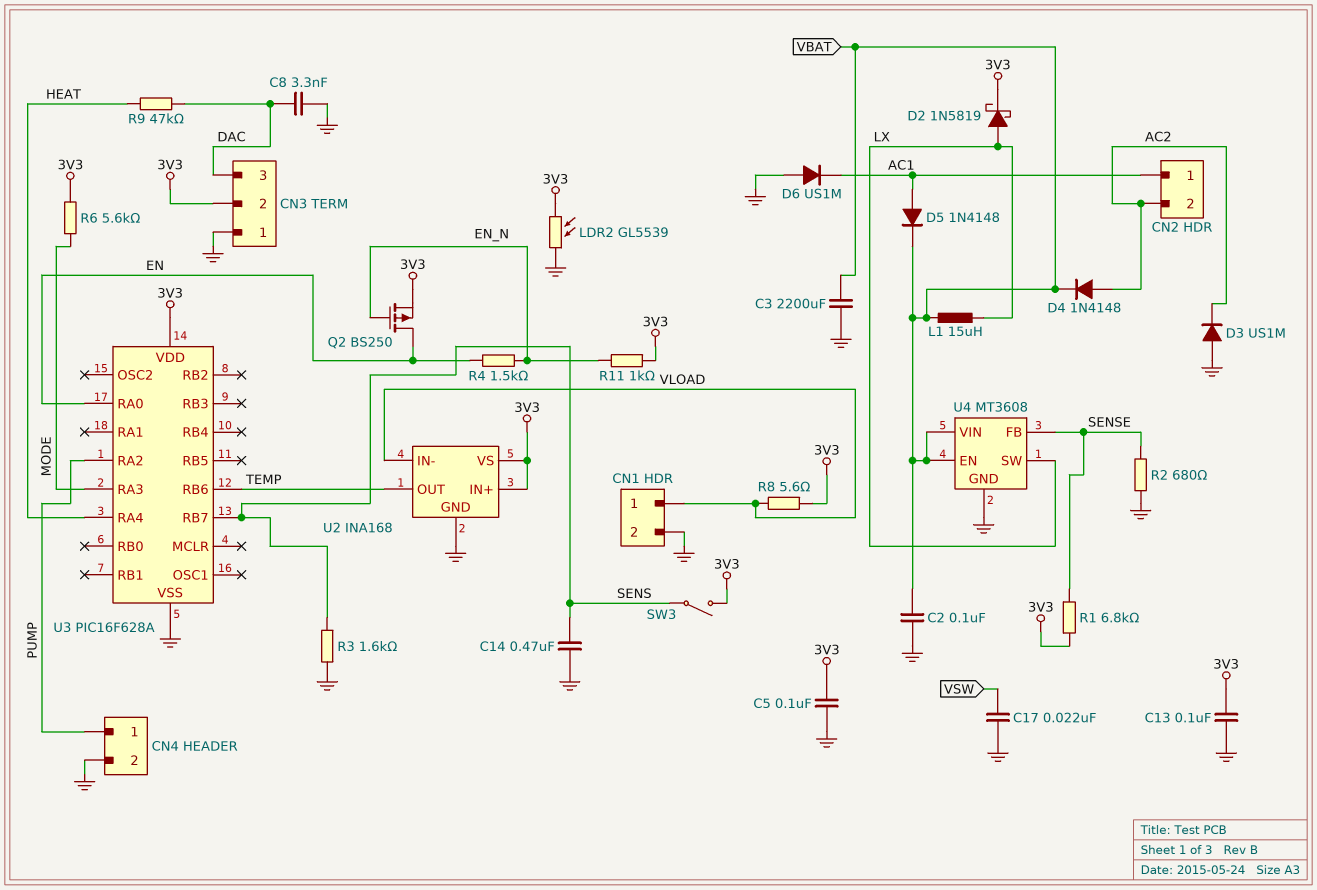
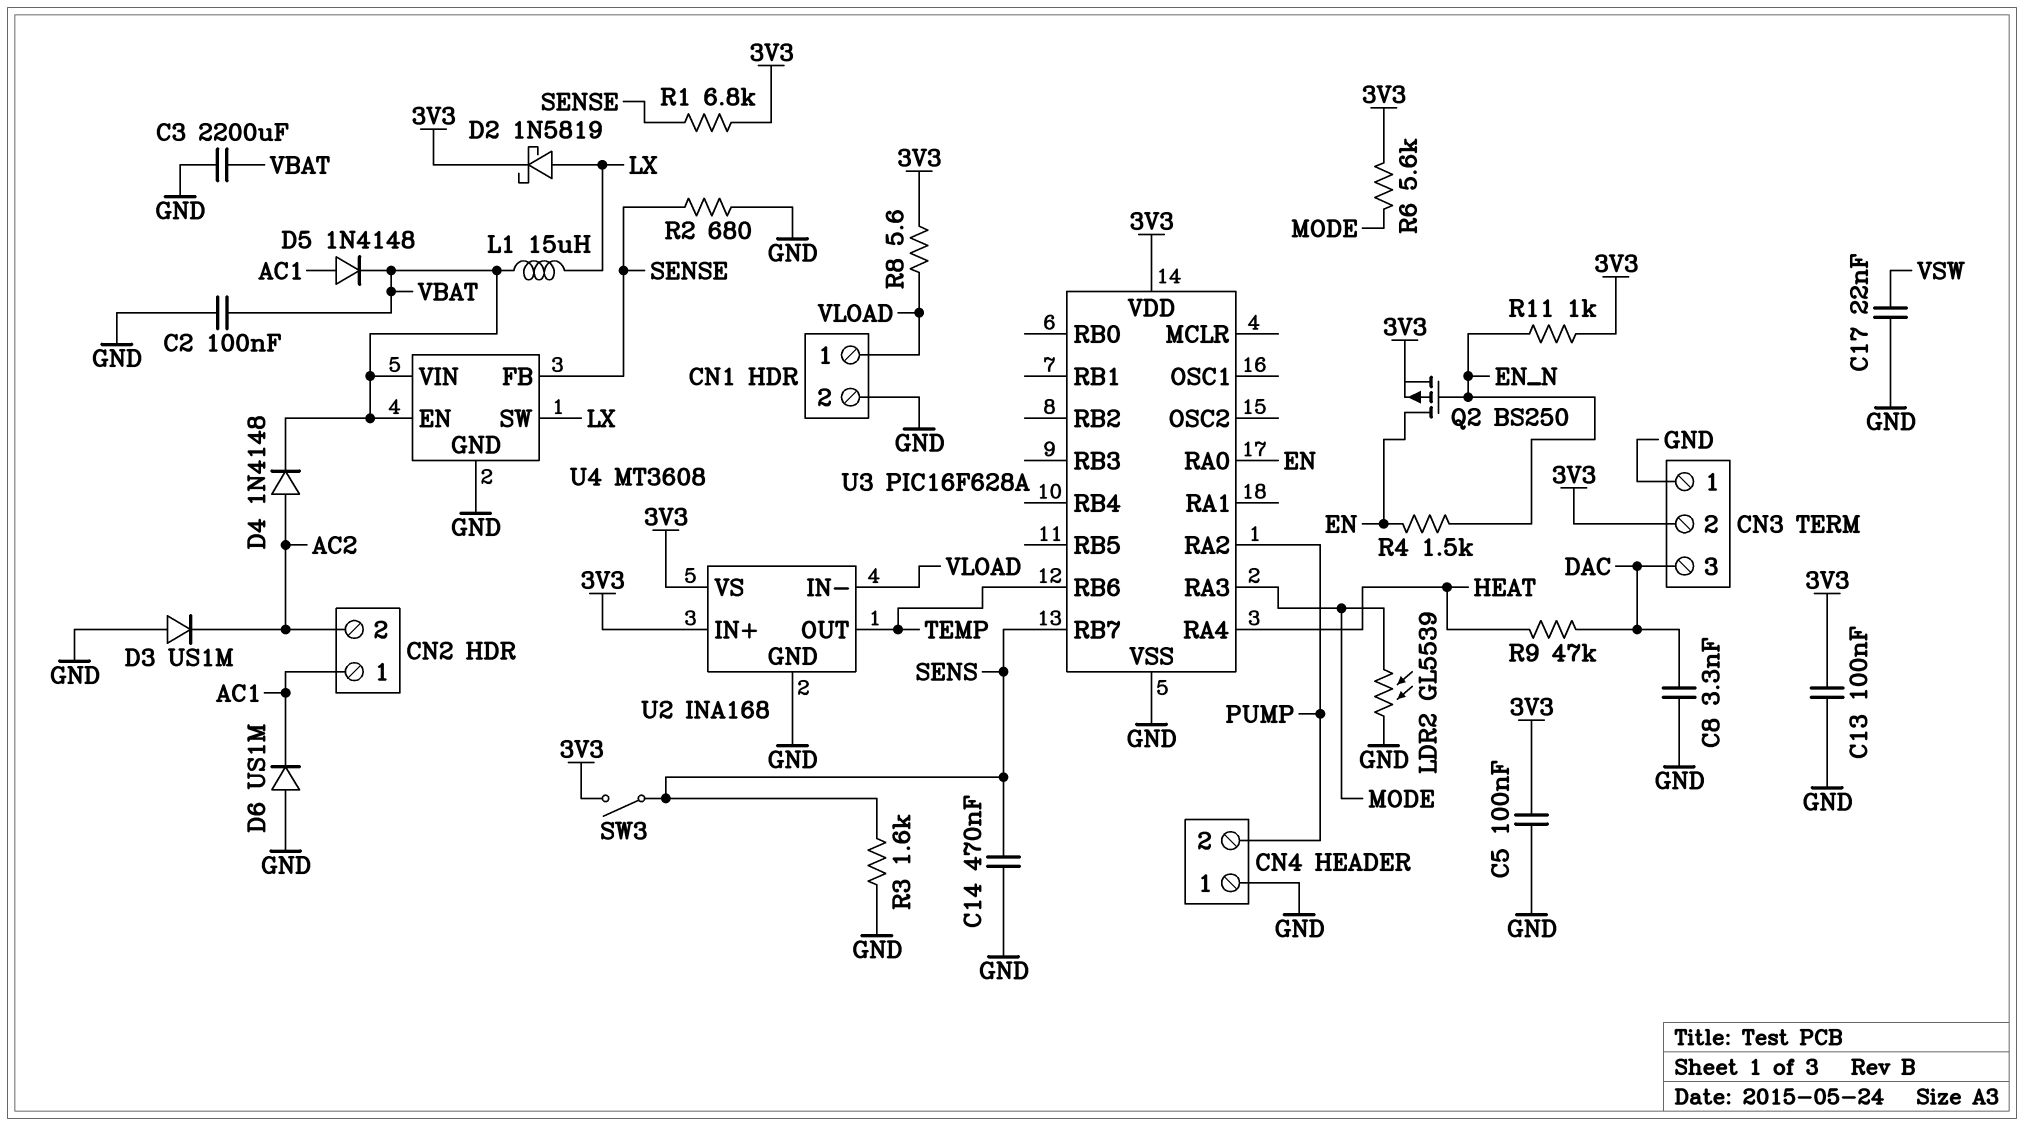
CN4 pin 1: PUMP -> GND
CN4 pin 2: GND -> PUMP
LDR2: GL5539 (3V3, GND) -> GL5539 (GND, MODE)

